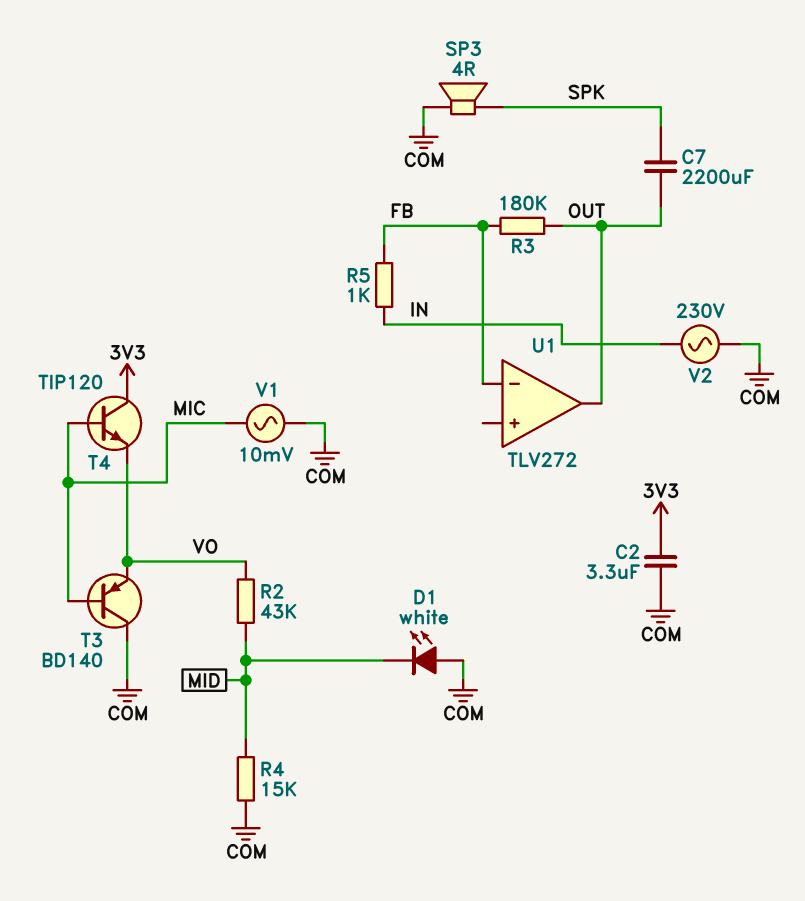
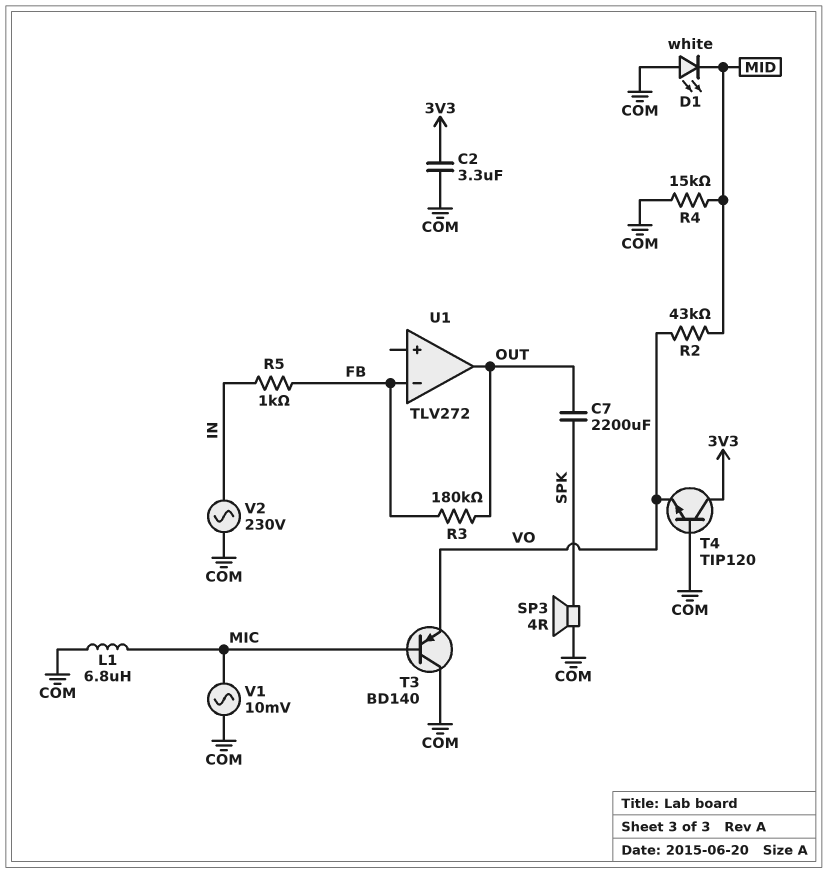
L1: none -> 6.8uH (COM, MIC)
T4: NPN TIP120 (B MIC, C 3V3, E VO) -> NPN TIP120 (B COM, C 3V3, E VO)

